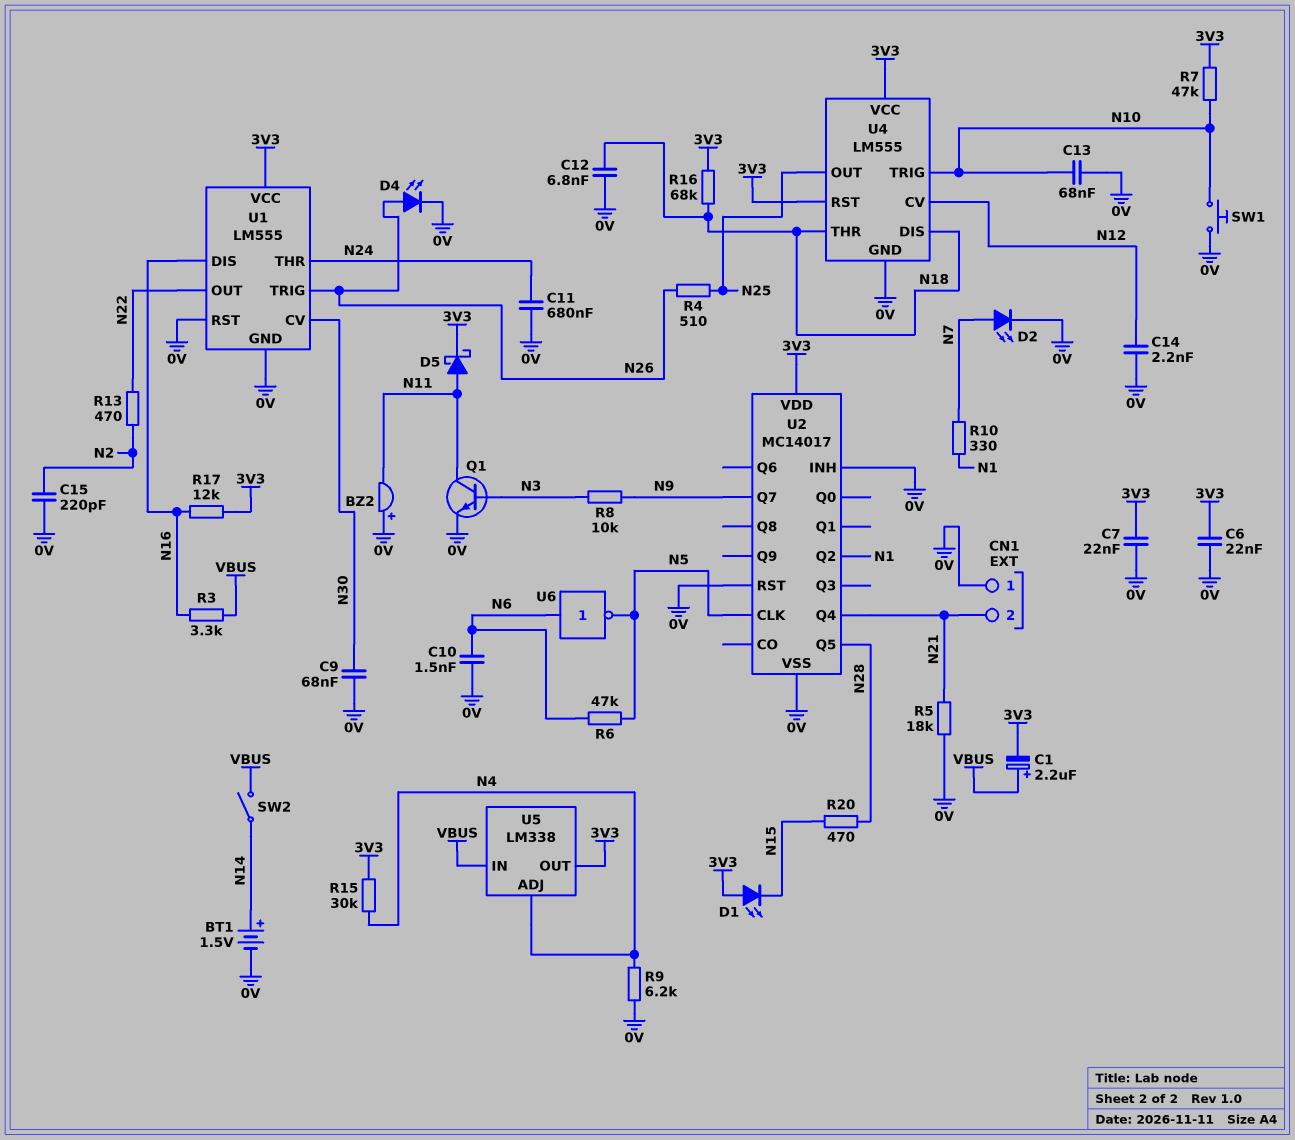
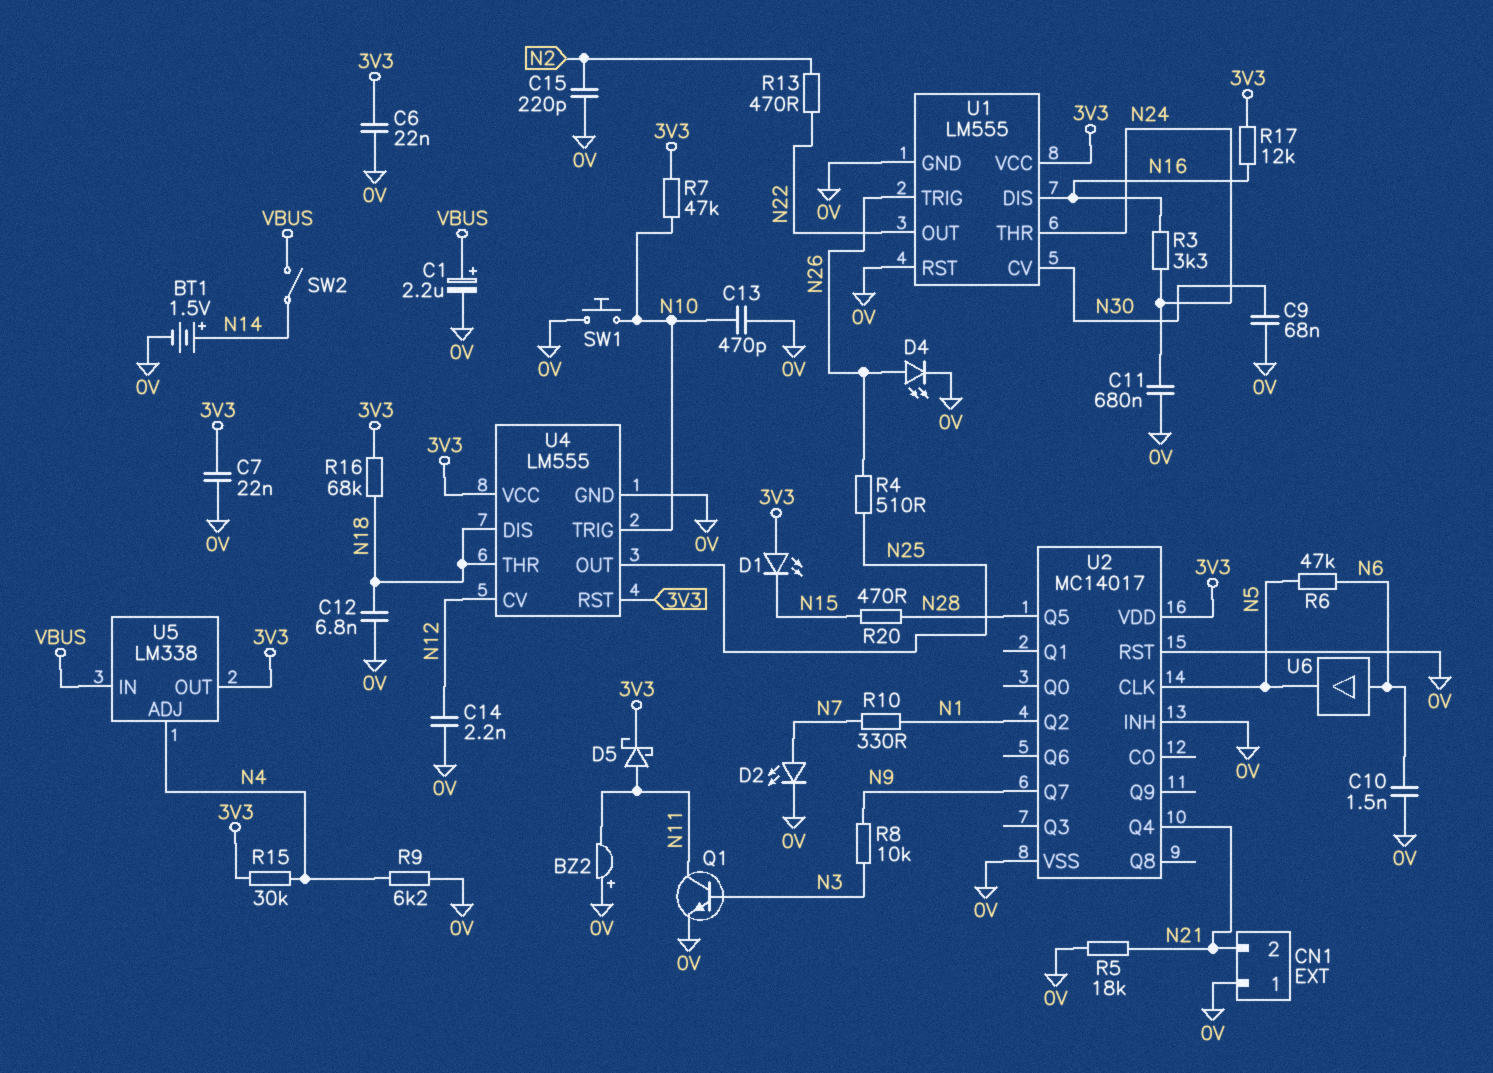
C1: 2.2uF (plus VBUS, minus 3V3) -> 2.2uF (plus VBUS, minus 0V)
C13: 68nF (0V, N10) -> 470pF (0V, N10)
R3: 3.3k (N16, VBUS) -> 3.3k (N16, N24)
U6: NOT (in N6, out N5) -> buffer (in N6, out N5)

